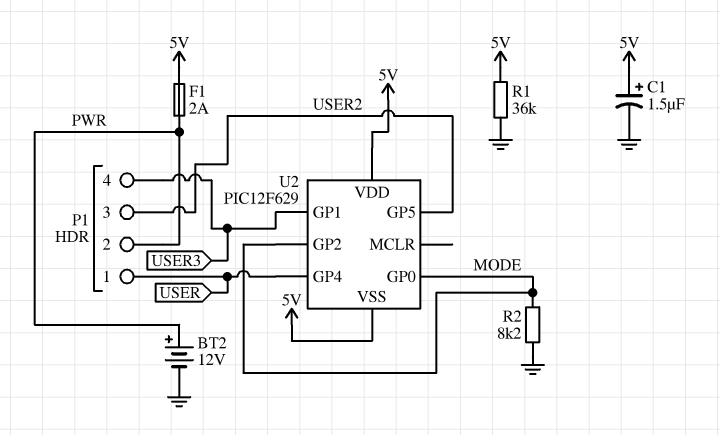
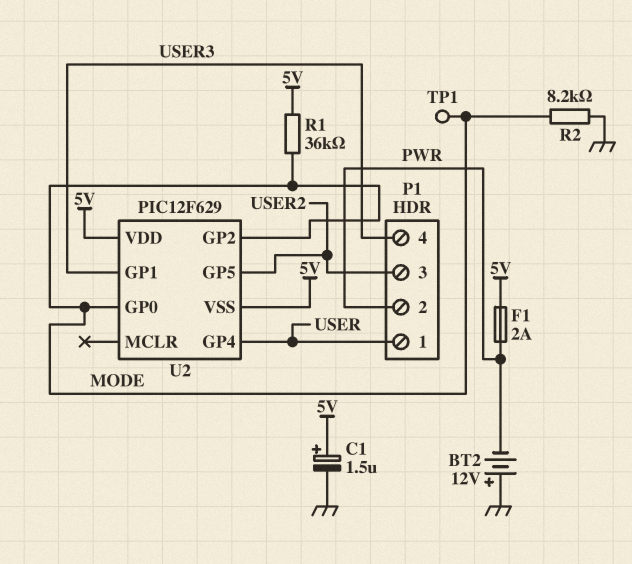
BT2: 12V (plus PWR, minus GND) -> 12V (plus GND, minus PWR)
R1: 36k (5V, GND) -> 36k (5V, MODE)
TP1: none -> test point (MODE)

